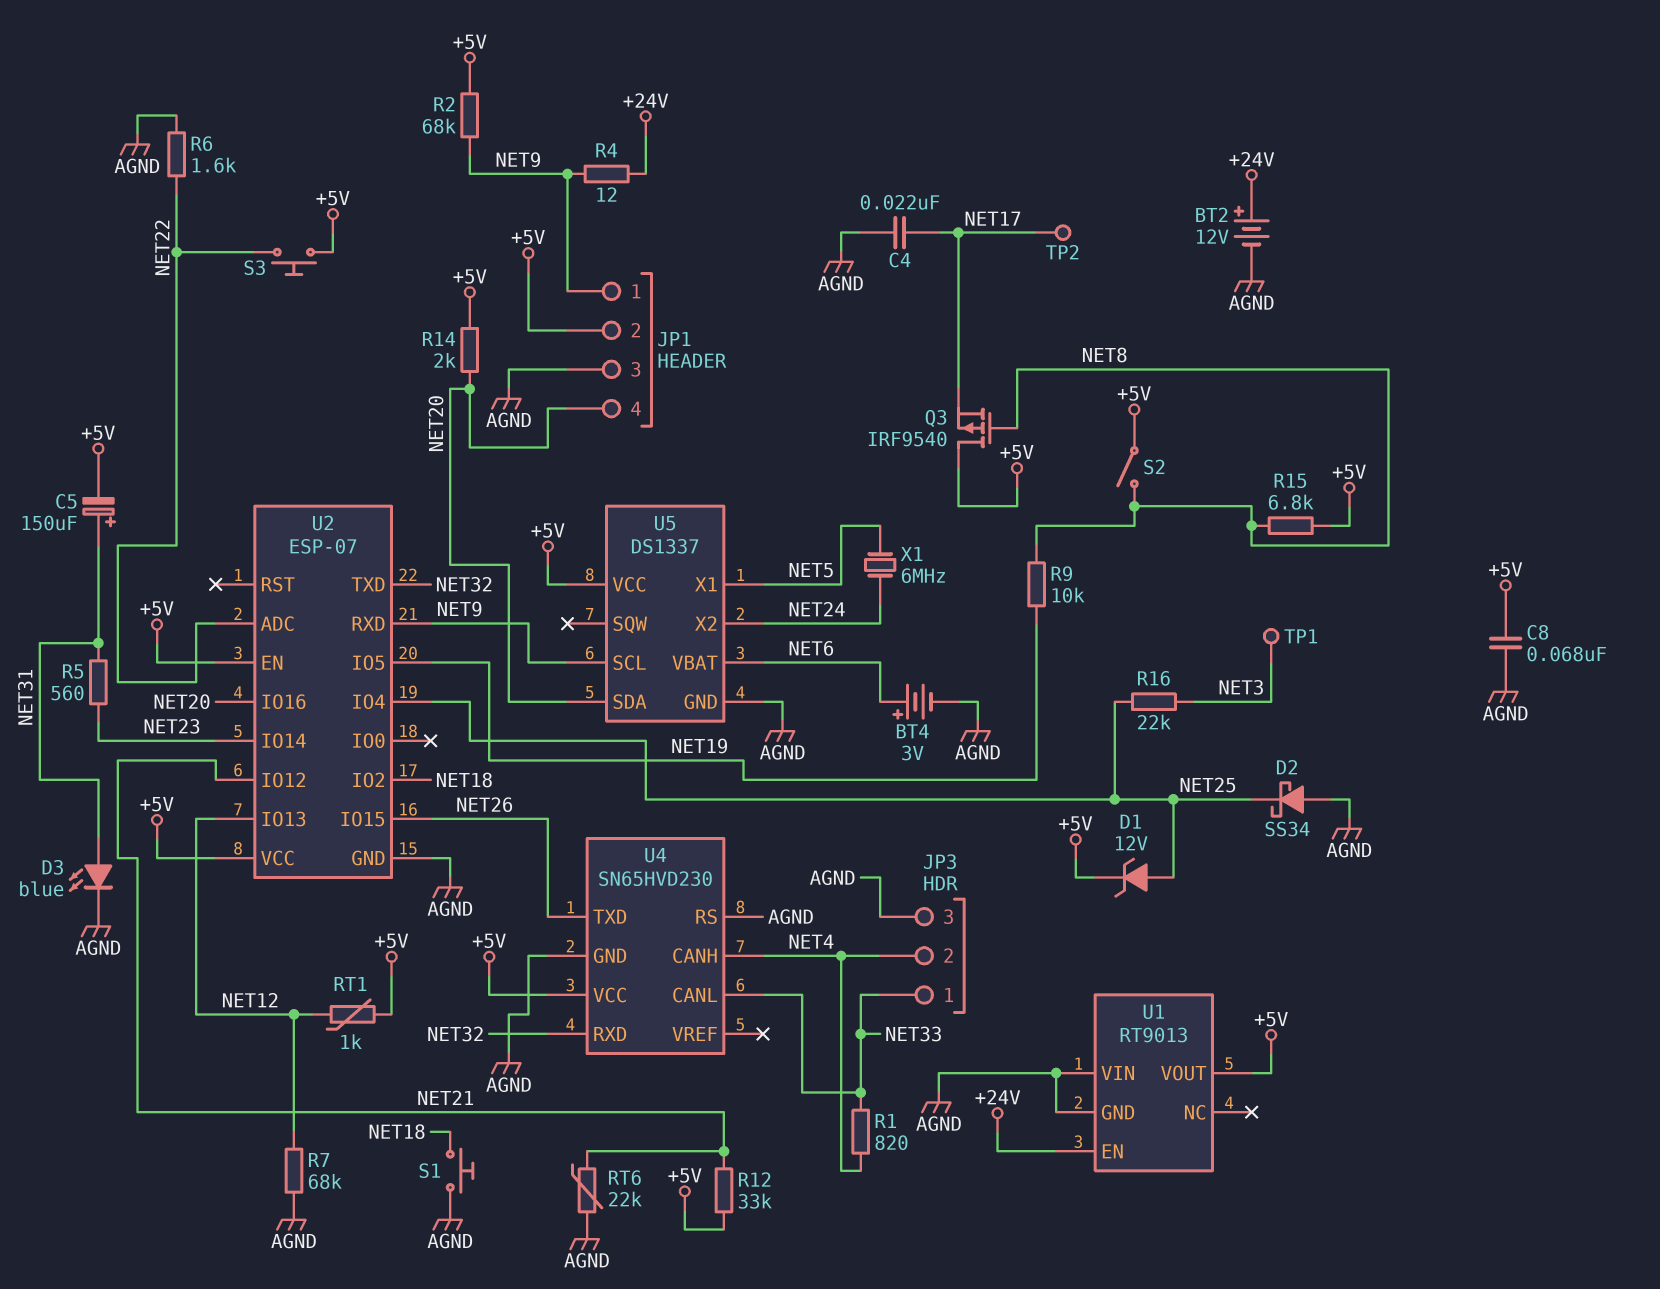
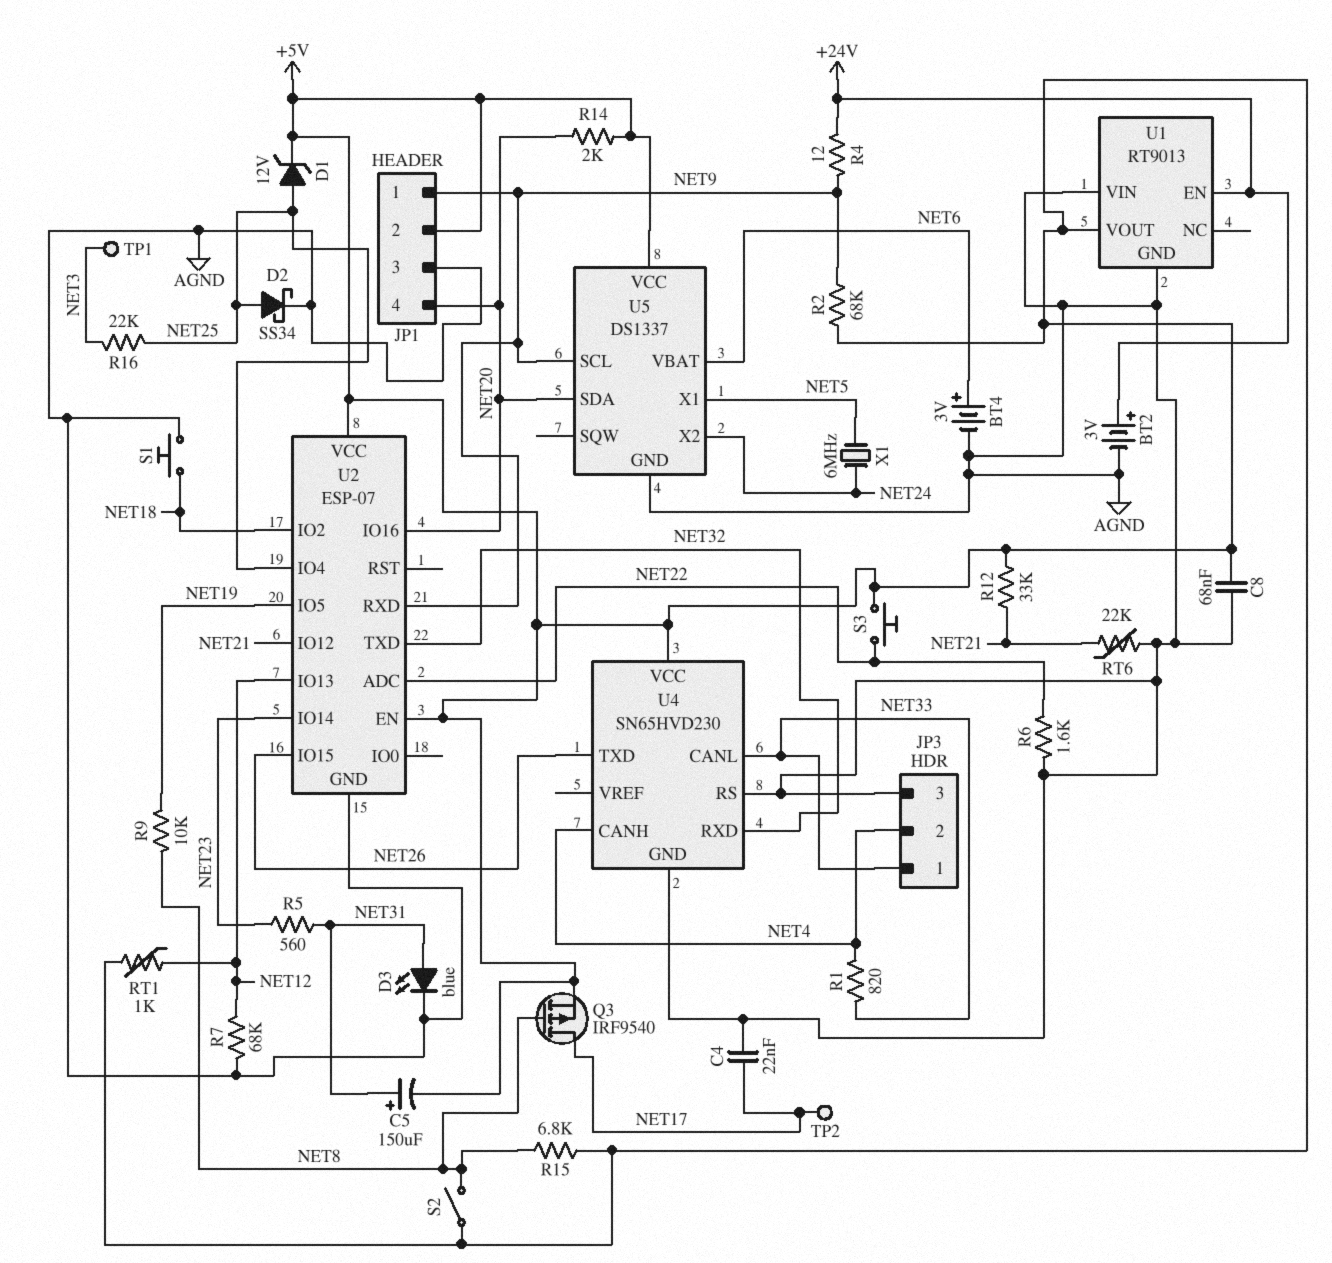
BT2: 12V (plus +24V, minus AGND) -> 3V (plus +24V, minus AGND)
D2: schottky SS34 (A AGND, K NET25) -> schottky SS34 (A NET25, K AGND)
Q3: PMOS IRF9540 (G NET8, D +5V, S NET17) -> PMOS IRF9540 (G NET8, D NET17, S +5V)

